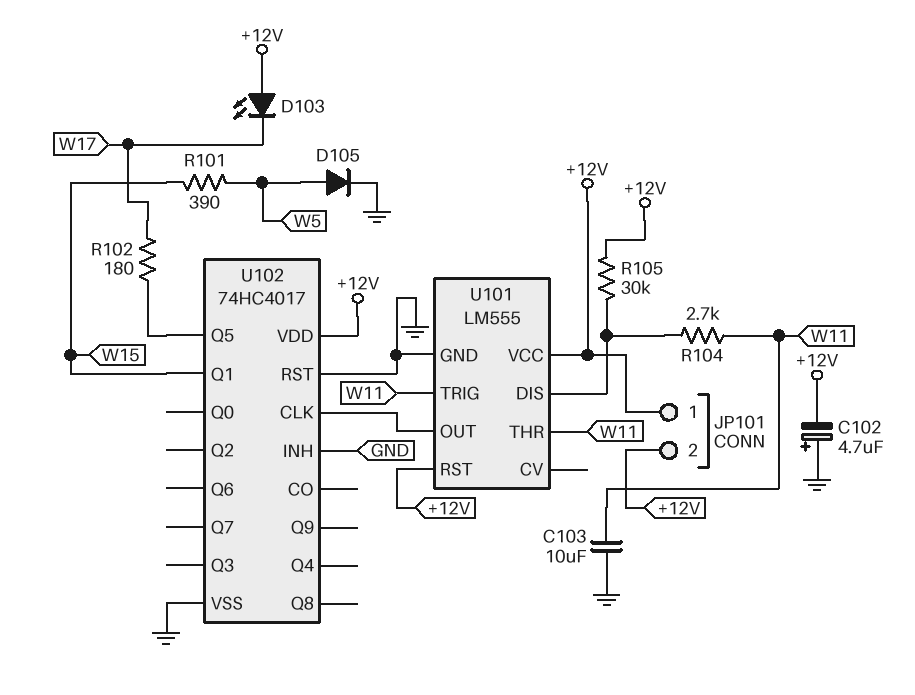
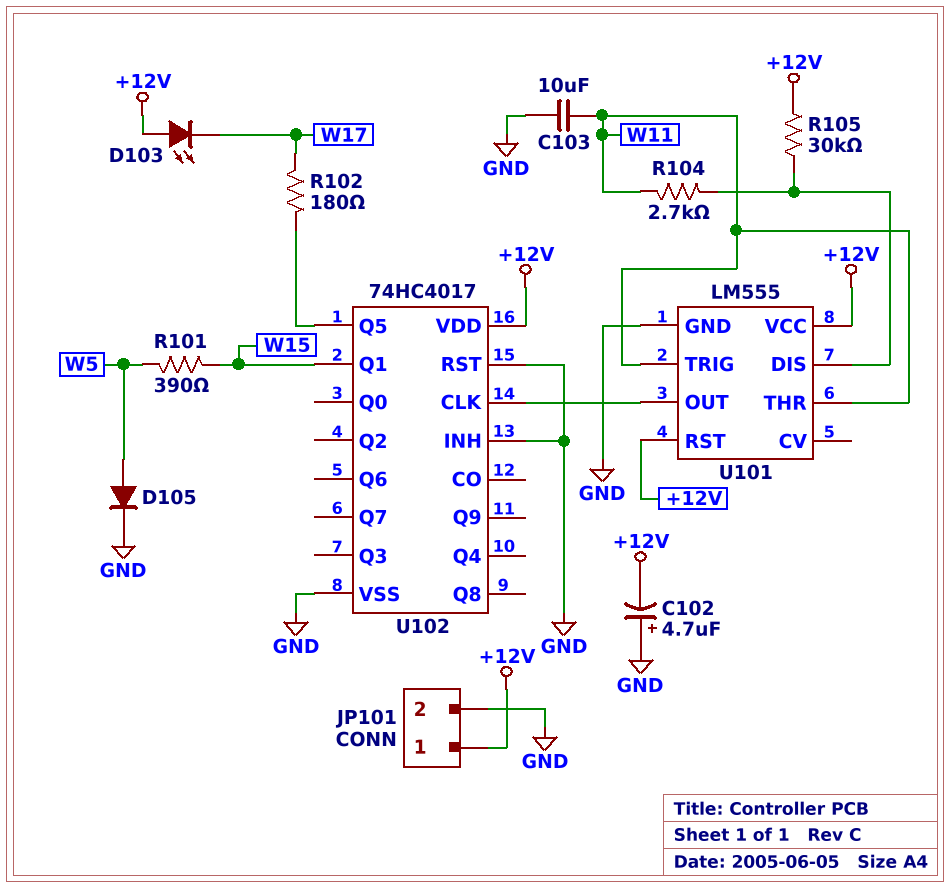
JP101 pin 2: +12V -> GND

